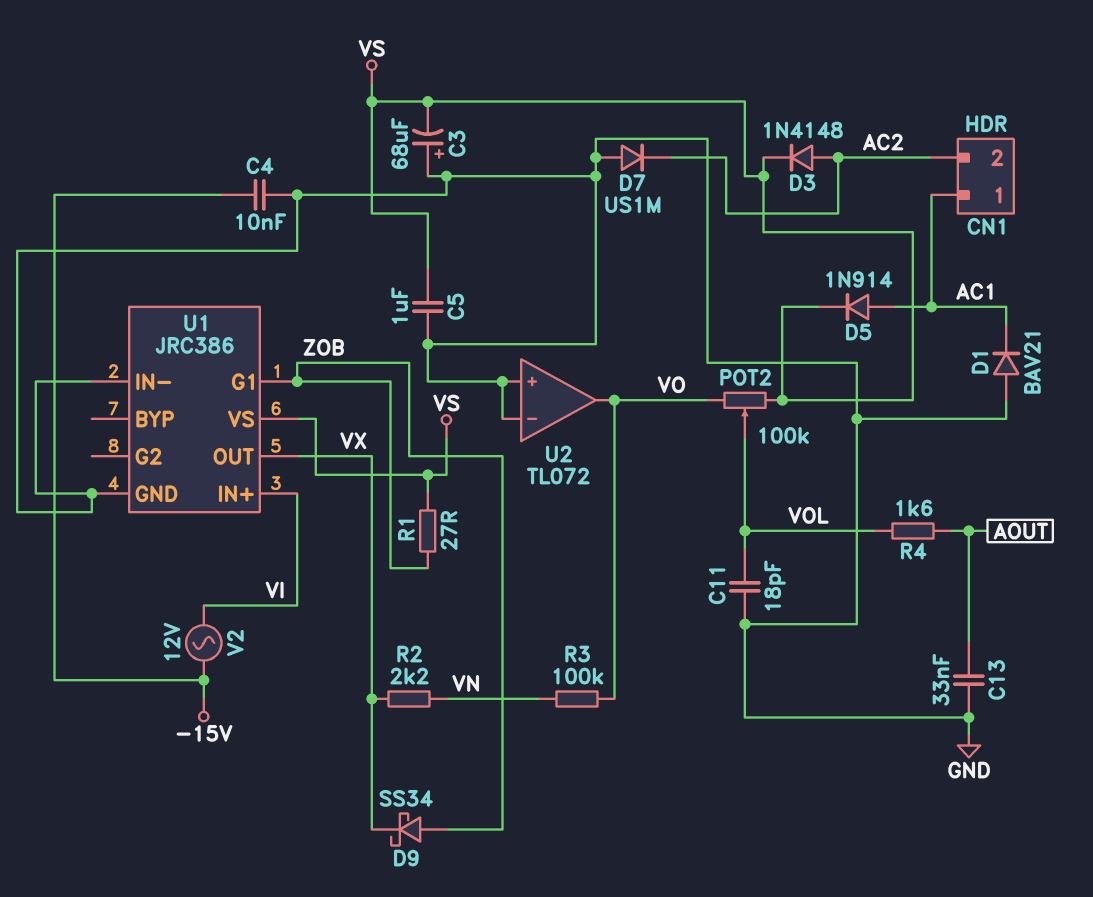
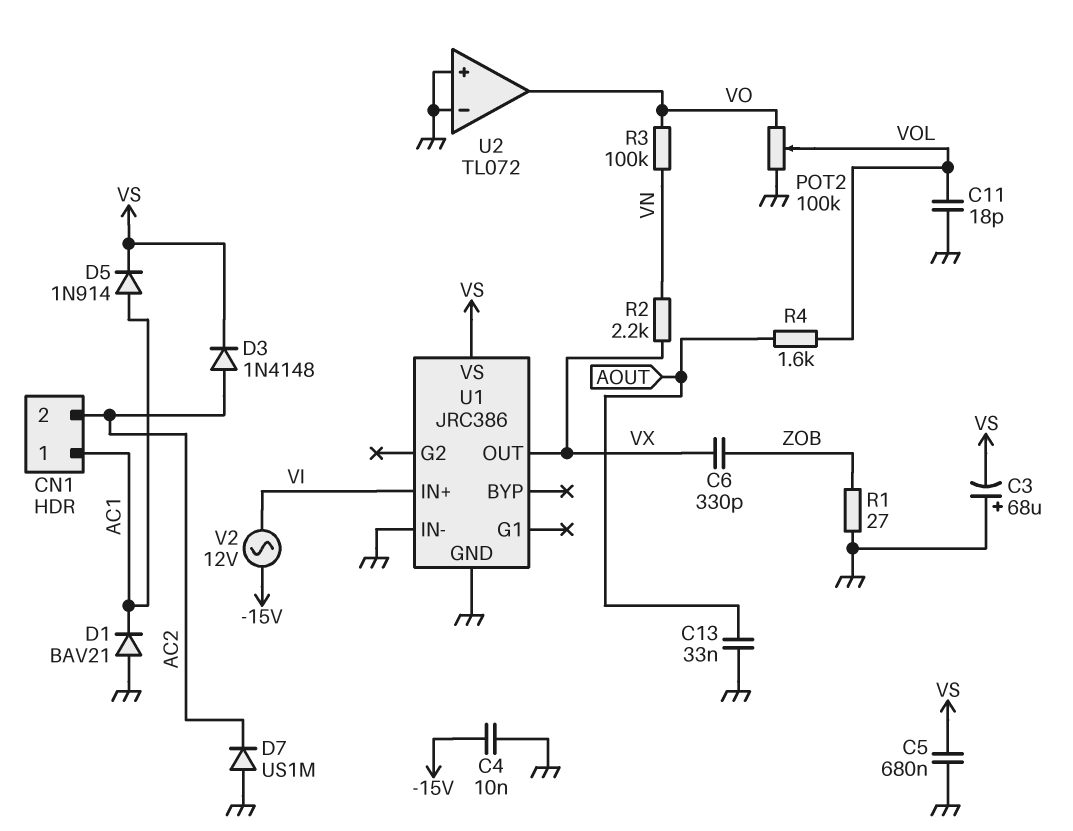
C5: 1uF (GND, VS) -> 680nF (GND, VS)
C6: none -> 330pF (VX, ZOB)
D9: schottky SS34 (A ZOB, K VX) -> none
POT2: 100k (VO, VS, wiper VOL) -> 100k (GND, VO, wiper VOL)
R1: 27 (VS, ZOB) -> 27 (GND, ZOB)
U1 pin G1: ZOB -> none

